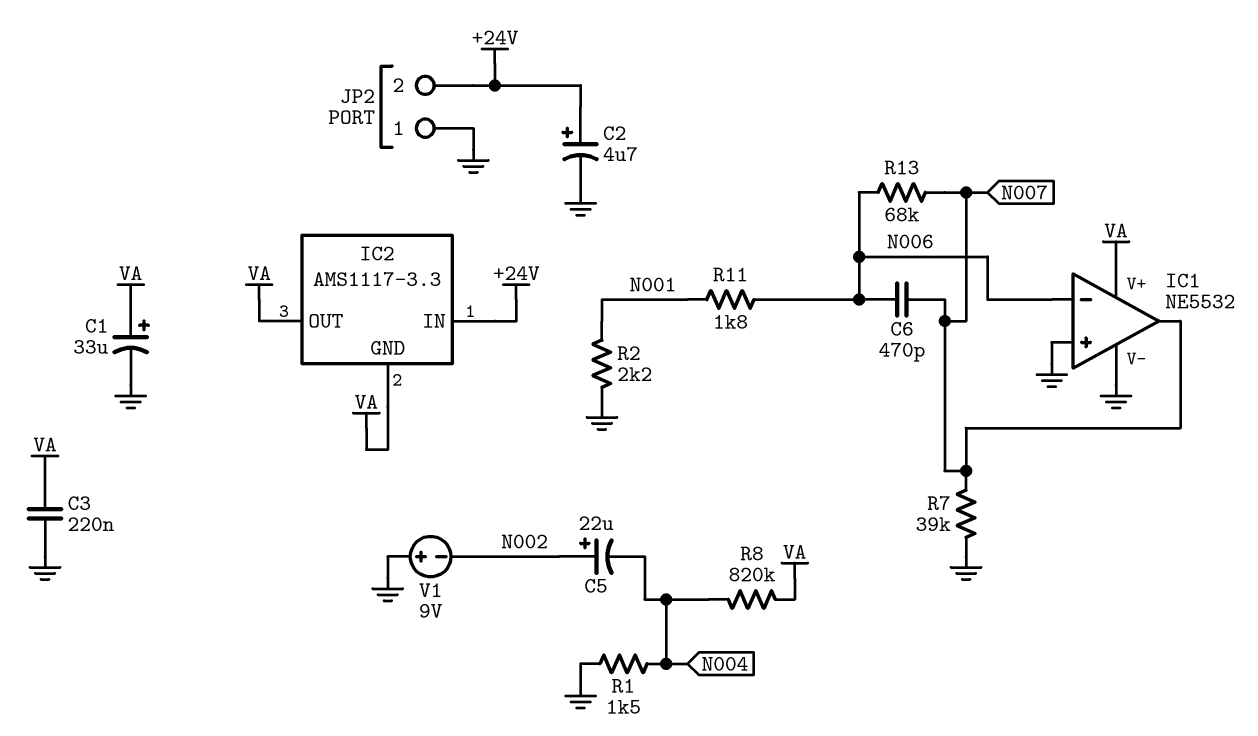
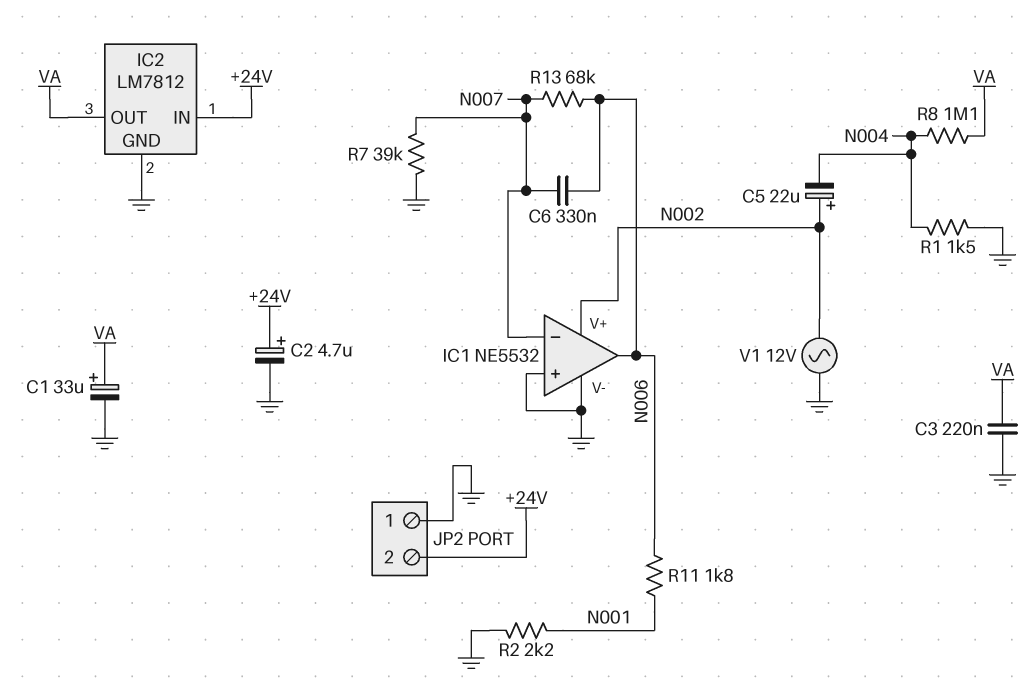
C6: 470pF (N006, N007) -> 330nF (N006, N007)
IC1 pin V+: VA -> N002
IC1 pin in-: N006 -> N007
IC1 pin out: N007 -> N006
IC2: AMS1117-3.3 -> LM7812
IC2 pin GND: VA -> GND
R8: 820k (N004, VA) -> 1.1M (N004, VA)
V1: 9V (plus GND, minus N002) -> AC 12V (GND, N002)

